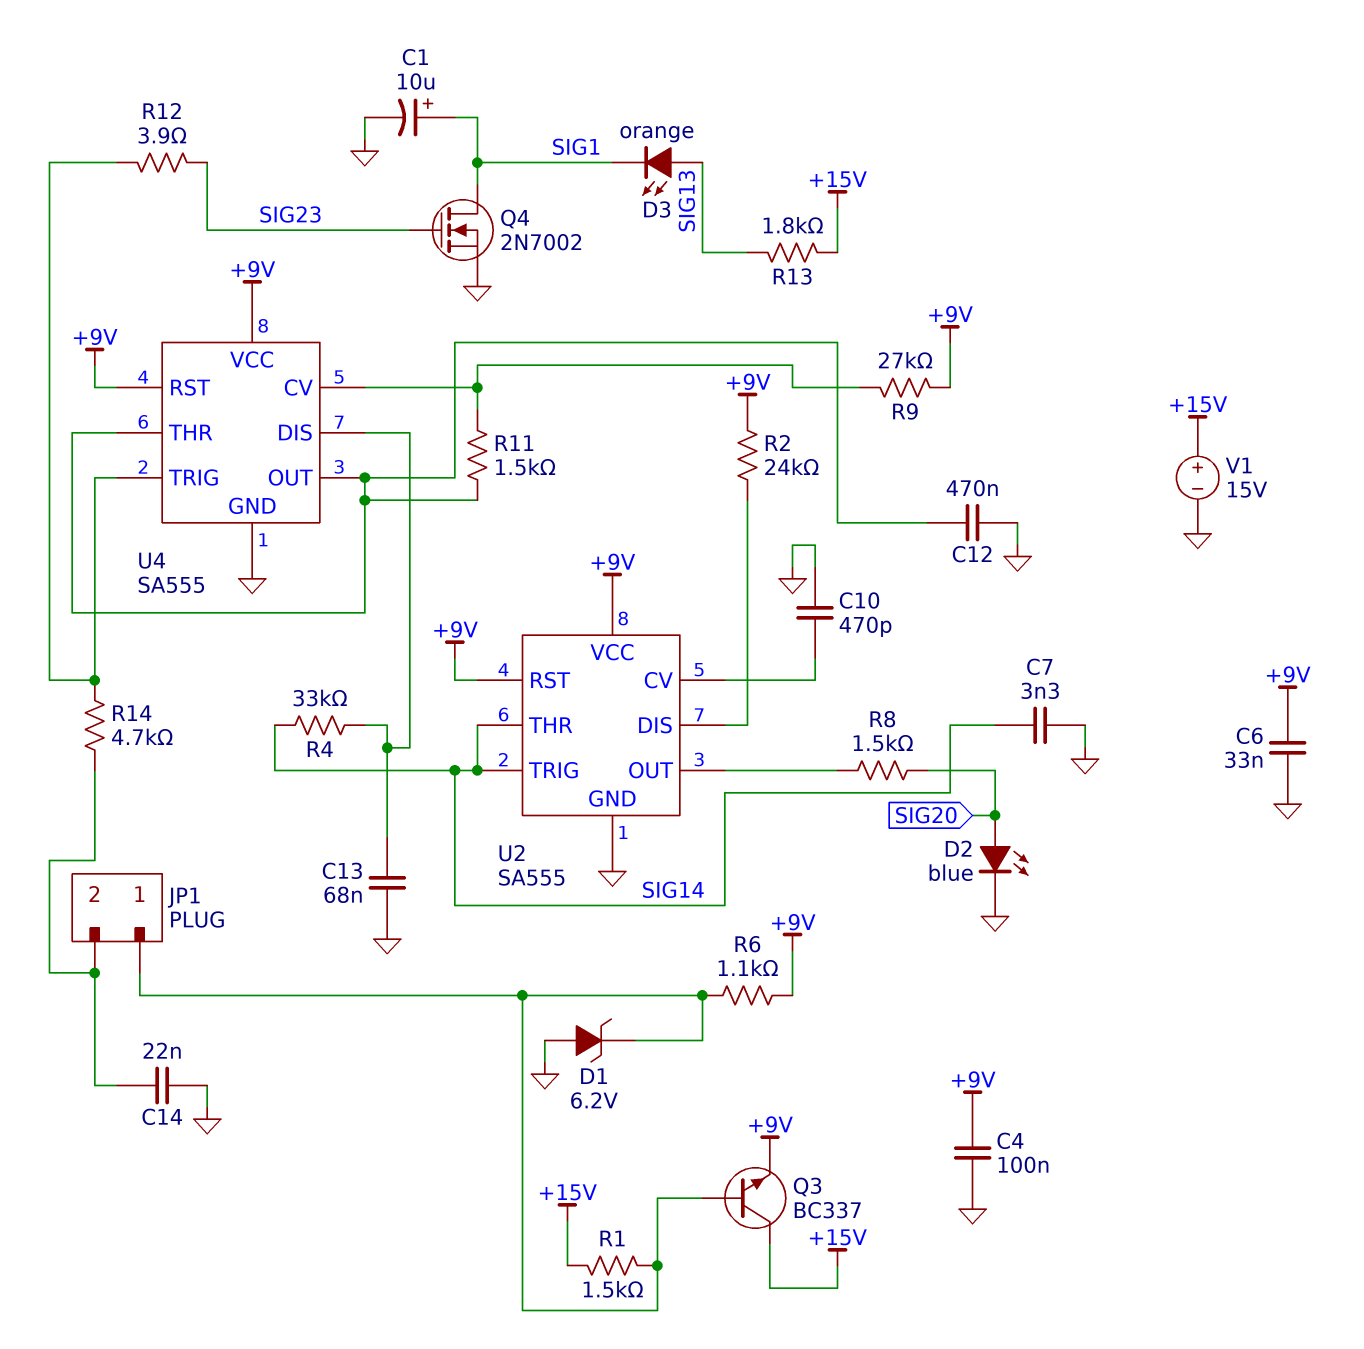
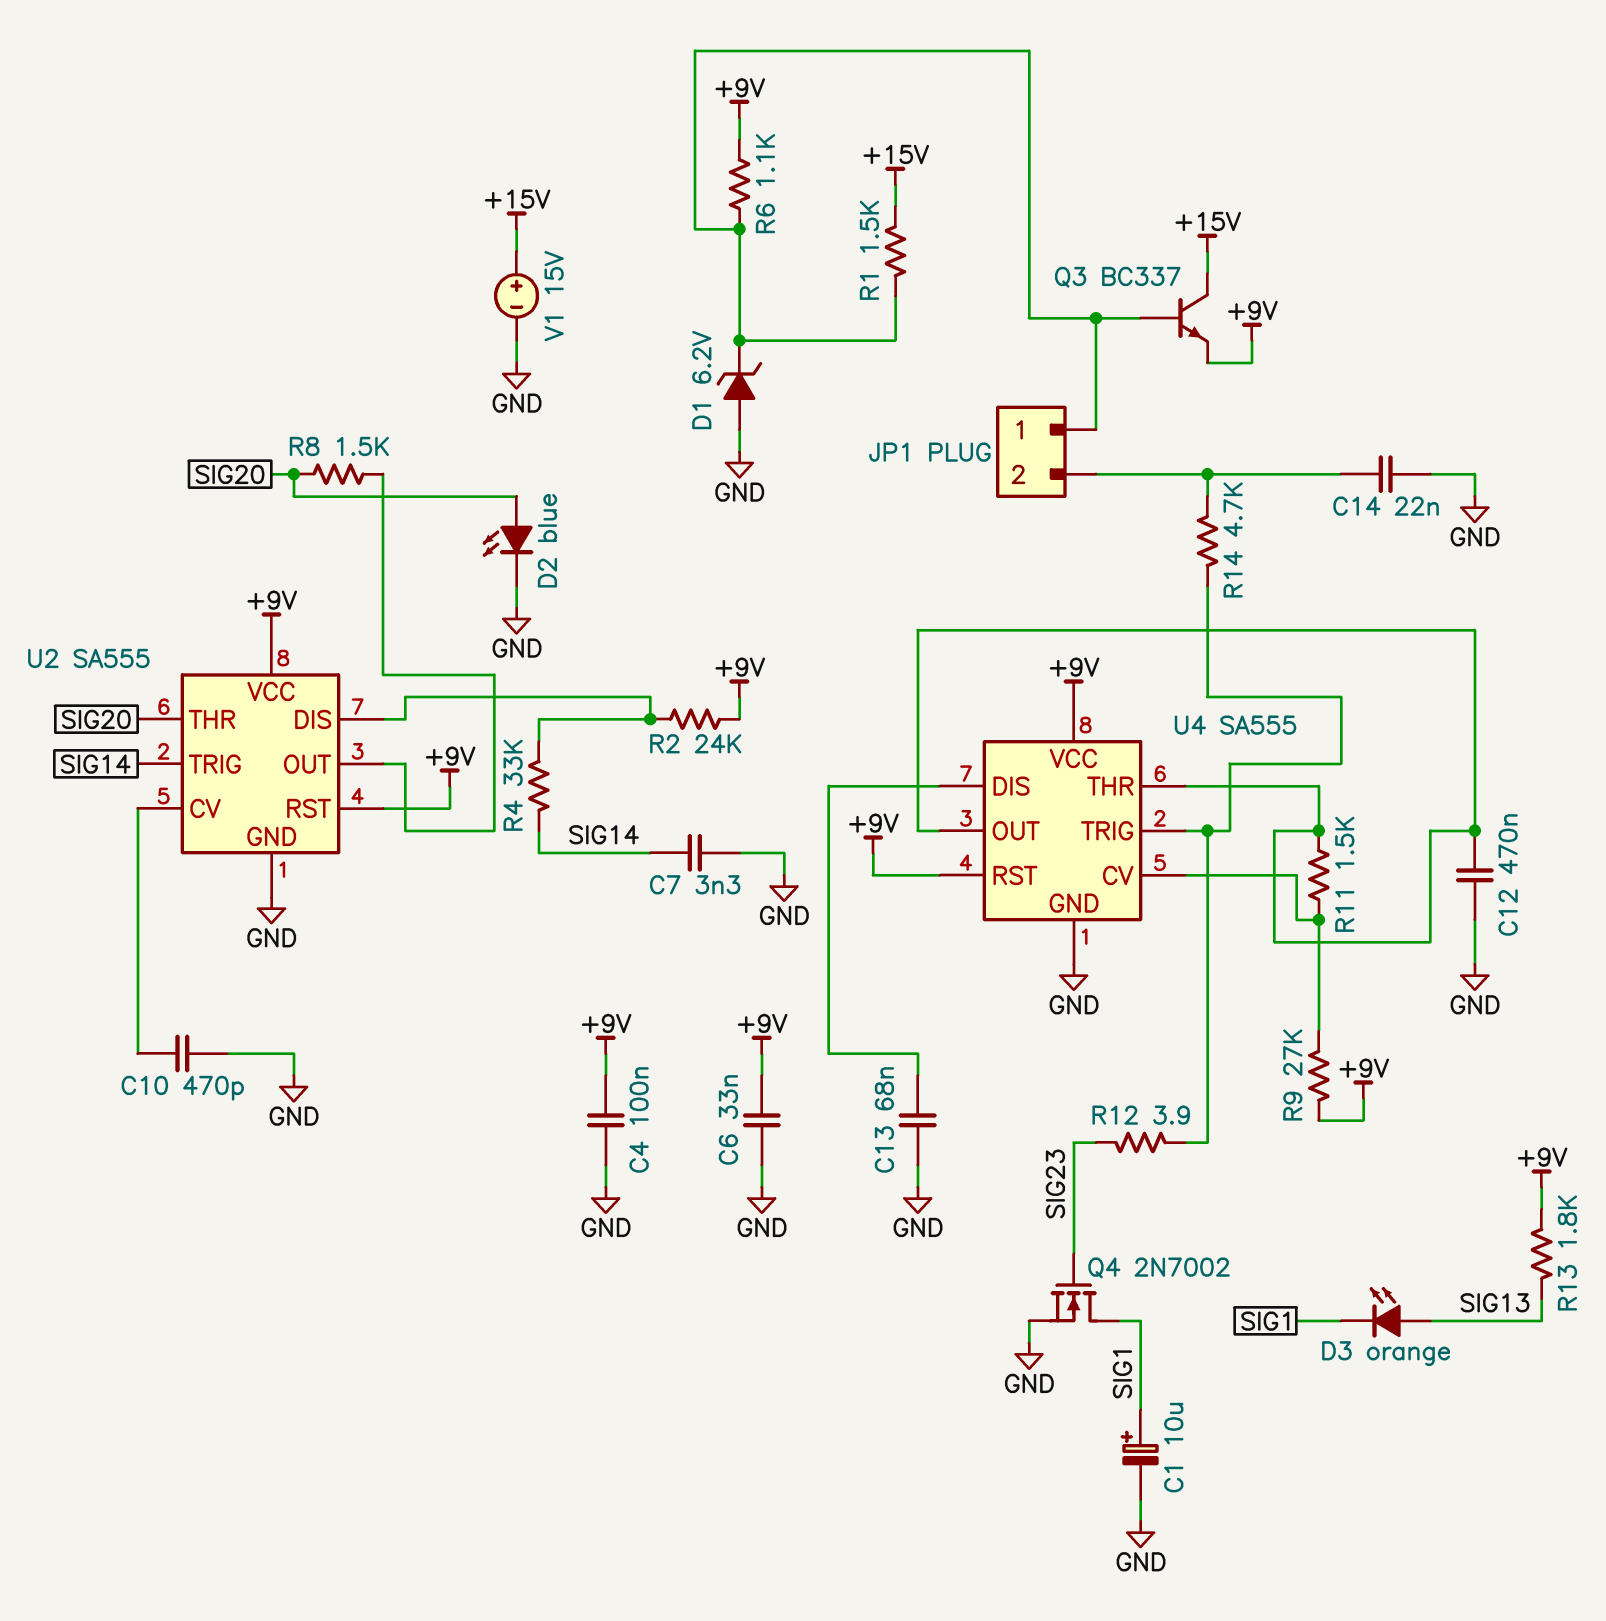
R4: 33k (SIG14, U4/DIS) -> 33k (SIG14, U2/DIS)
R13: 1.8k (+15V, SIG13) -> 1.8k (+9V, SIG13)
U2 pin THR: SIG14 -> SIG20

